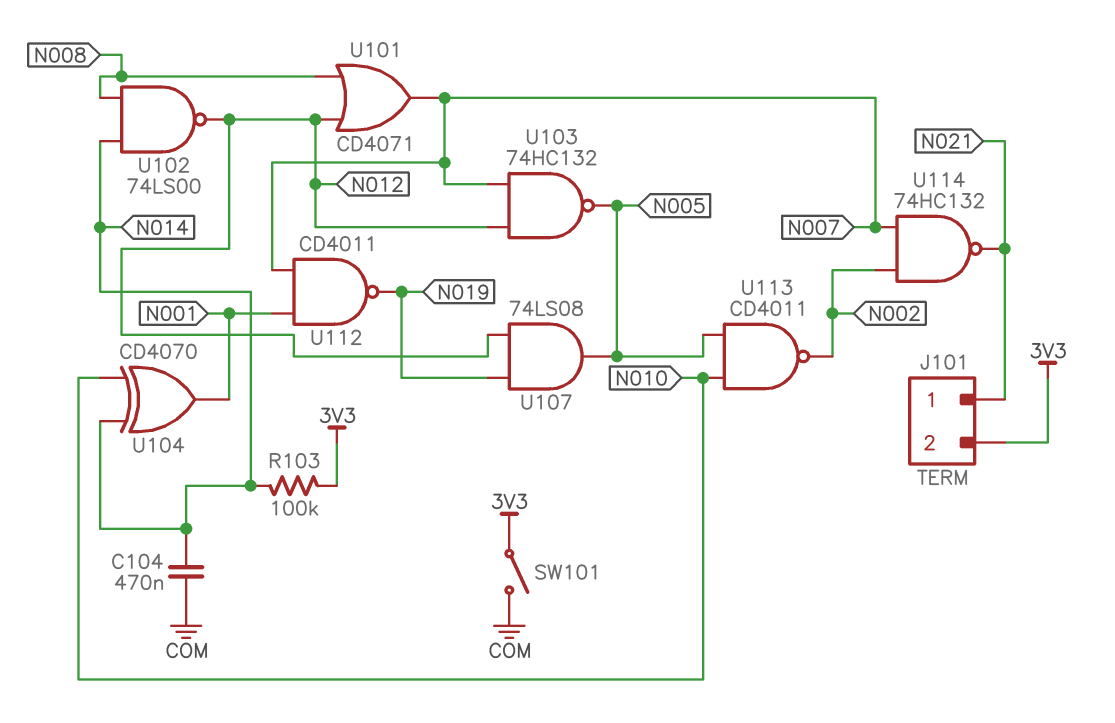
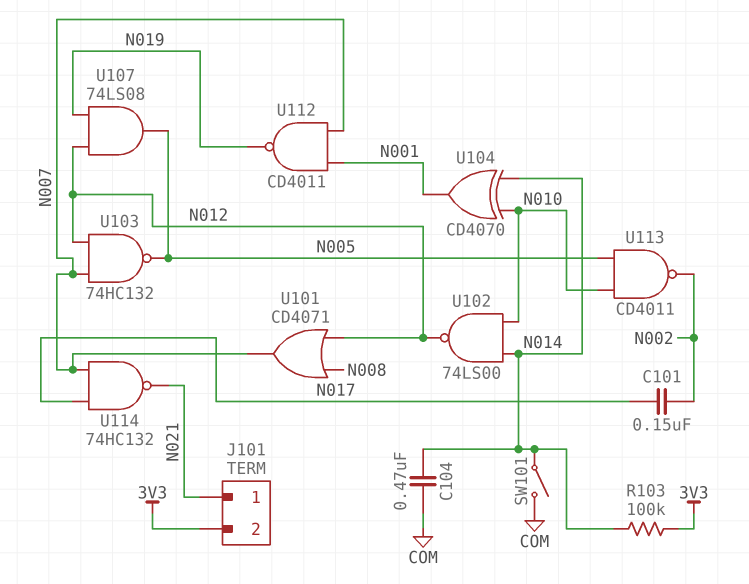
C101: none -> 150nF (N002, N017)
SW101: switch (3V3, COM) -> switch (COM, N014)
U102: NAND 74LS00 (in N008, in N014, out N012) -> NAND 74LS00 (in N010, in N014, out N012)
U114: NAND 74HC132 (in N002, in N007, out N021) -> NAND 74HC132 (in N007, in N017, out N021)

